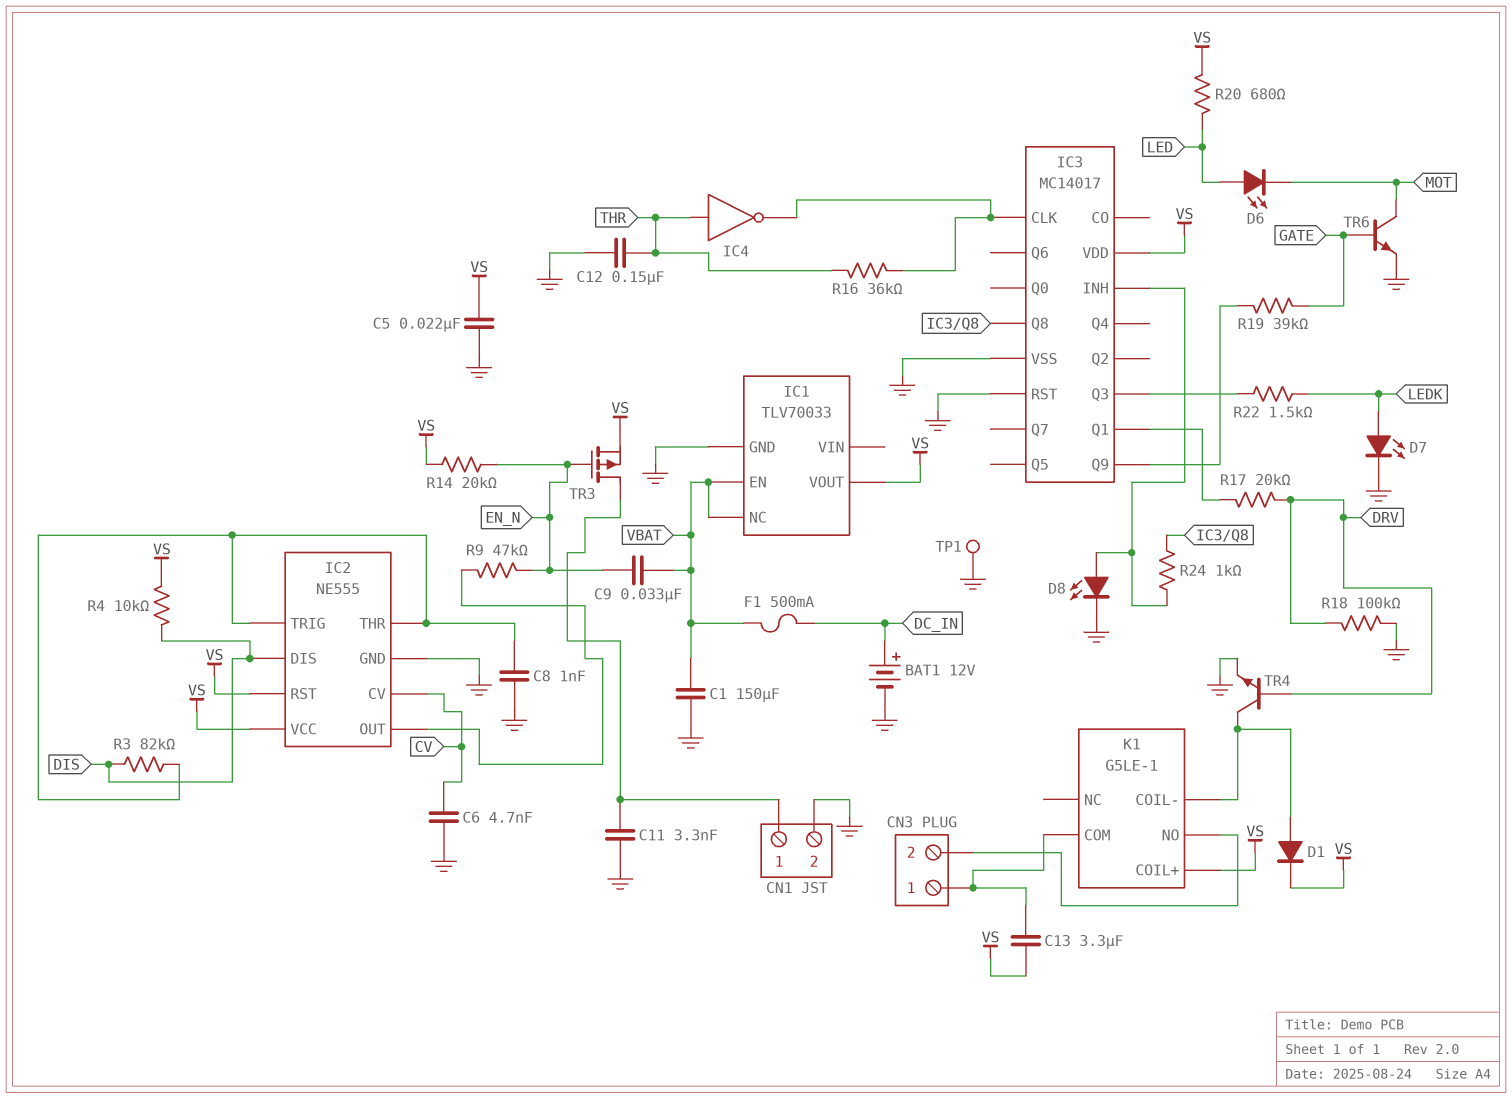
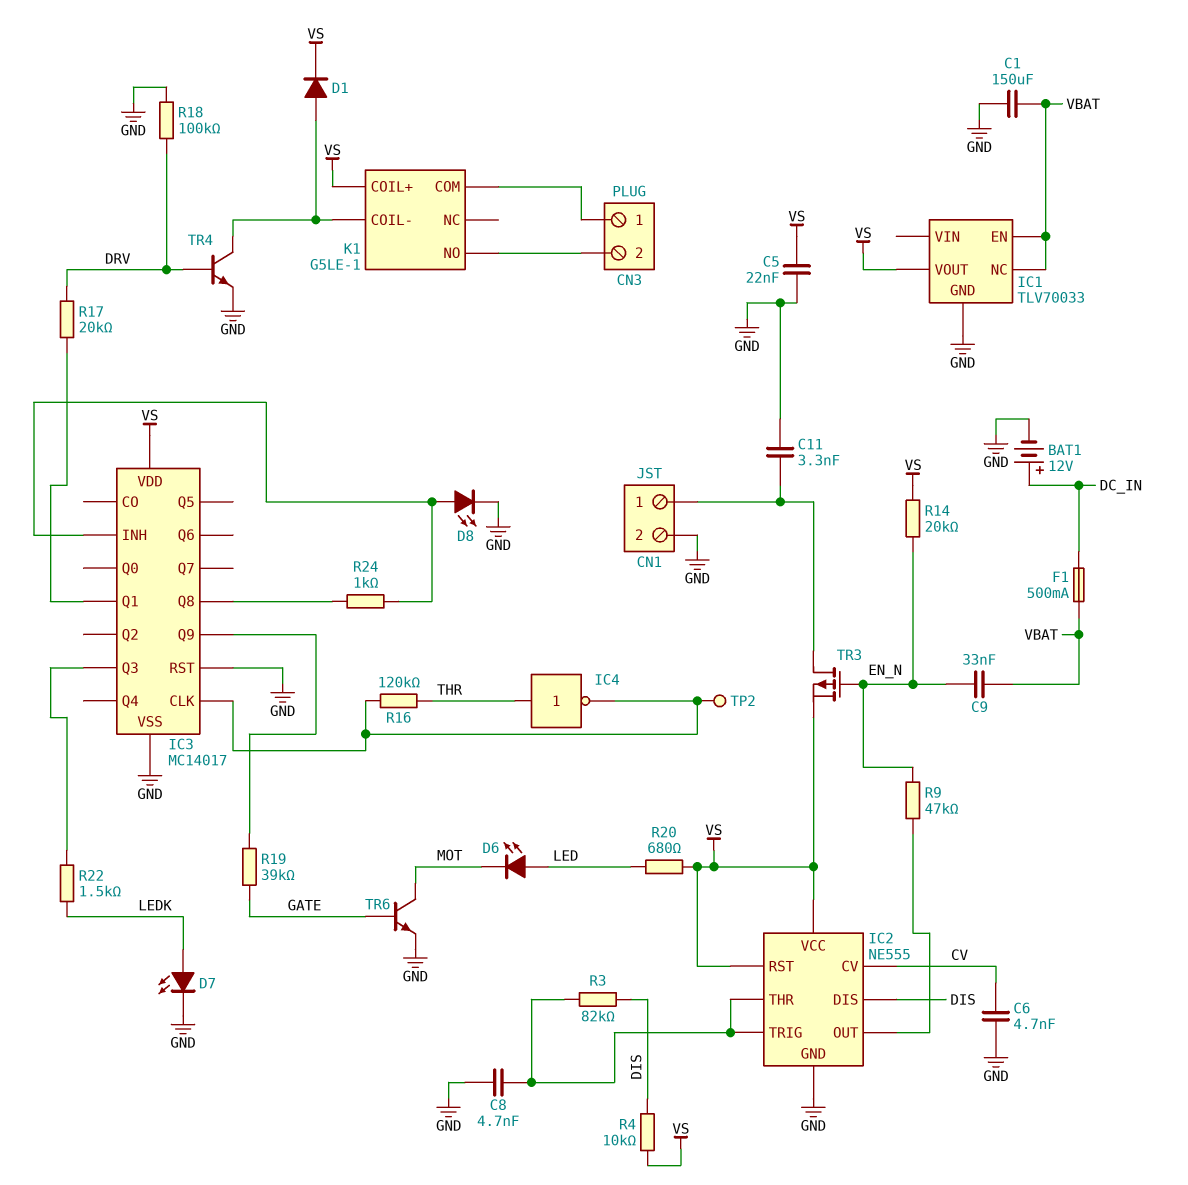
C8: 1nF (GND, IC2/THR) -> 4.7nF (GND, IC2/THR)
C12: 150nF (GND, THR) -> none
C13: 3.3uF (CN3/1, VS) -> none
R16: 36k (IC3/CLK, THR) -> 120k (IC3/CLK, THR)
TP1: test point (GND) -> none
TP2: none -> test point (IC3/CLK)

